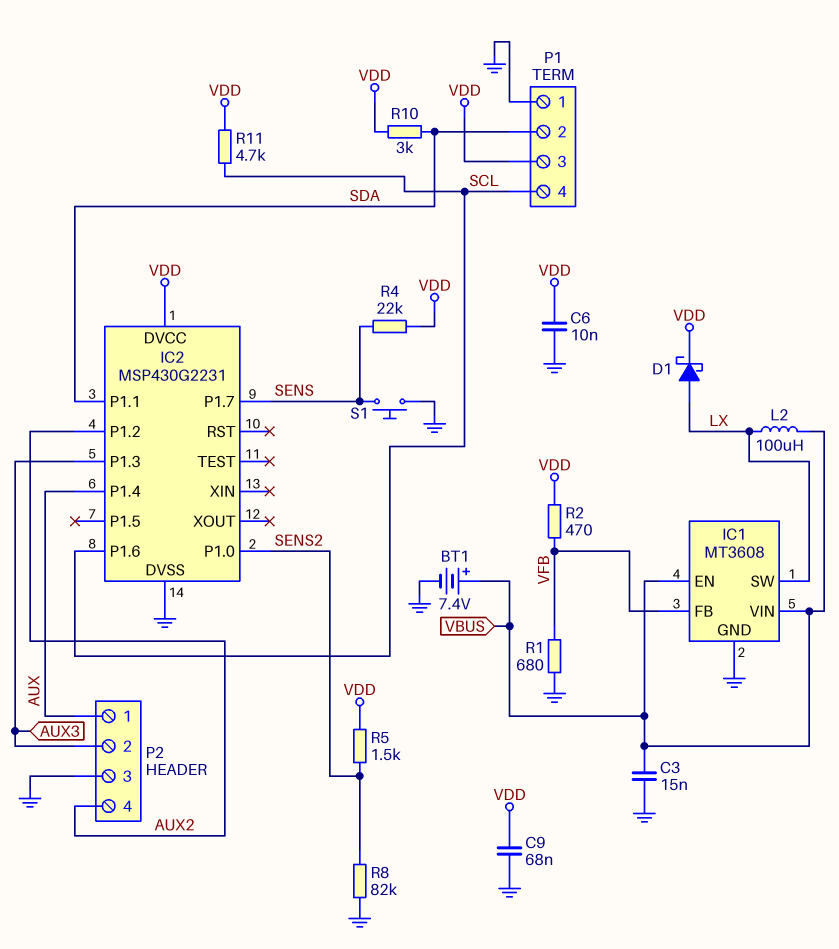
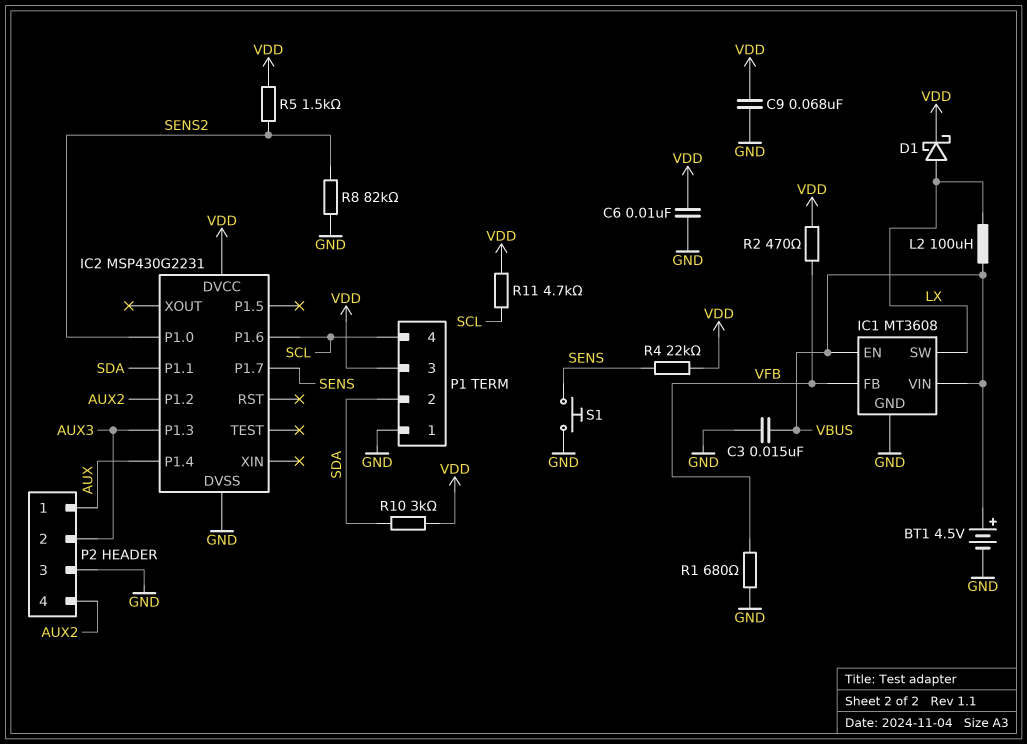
BT1: 7.4V (plus VBUS, minus GND) -> 4.5V (plus VBUS, minus GND)

